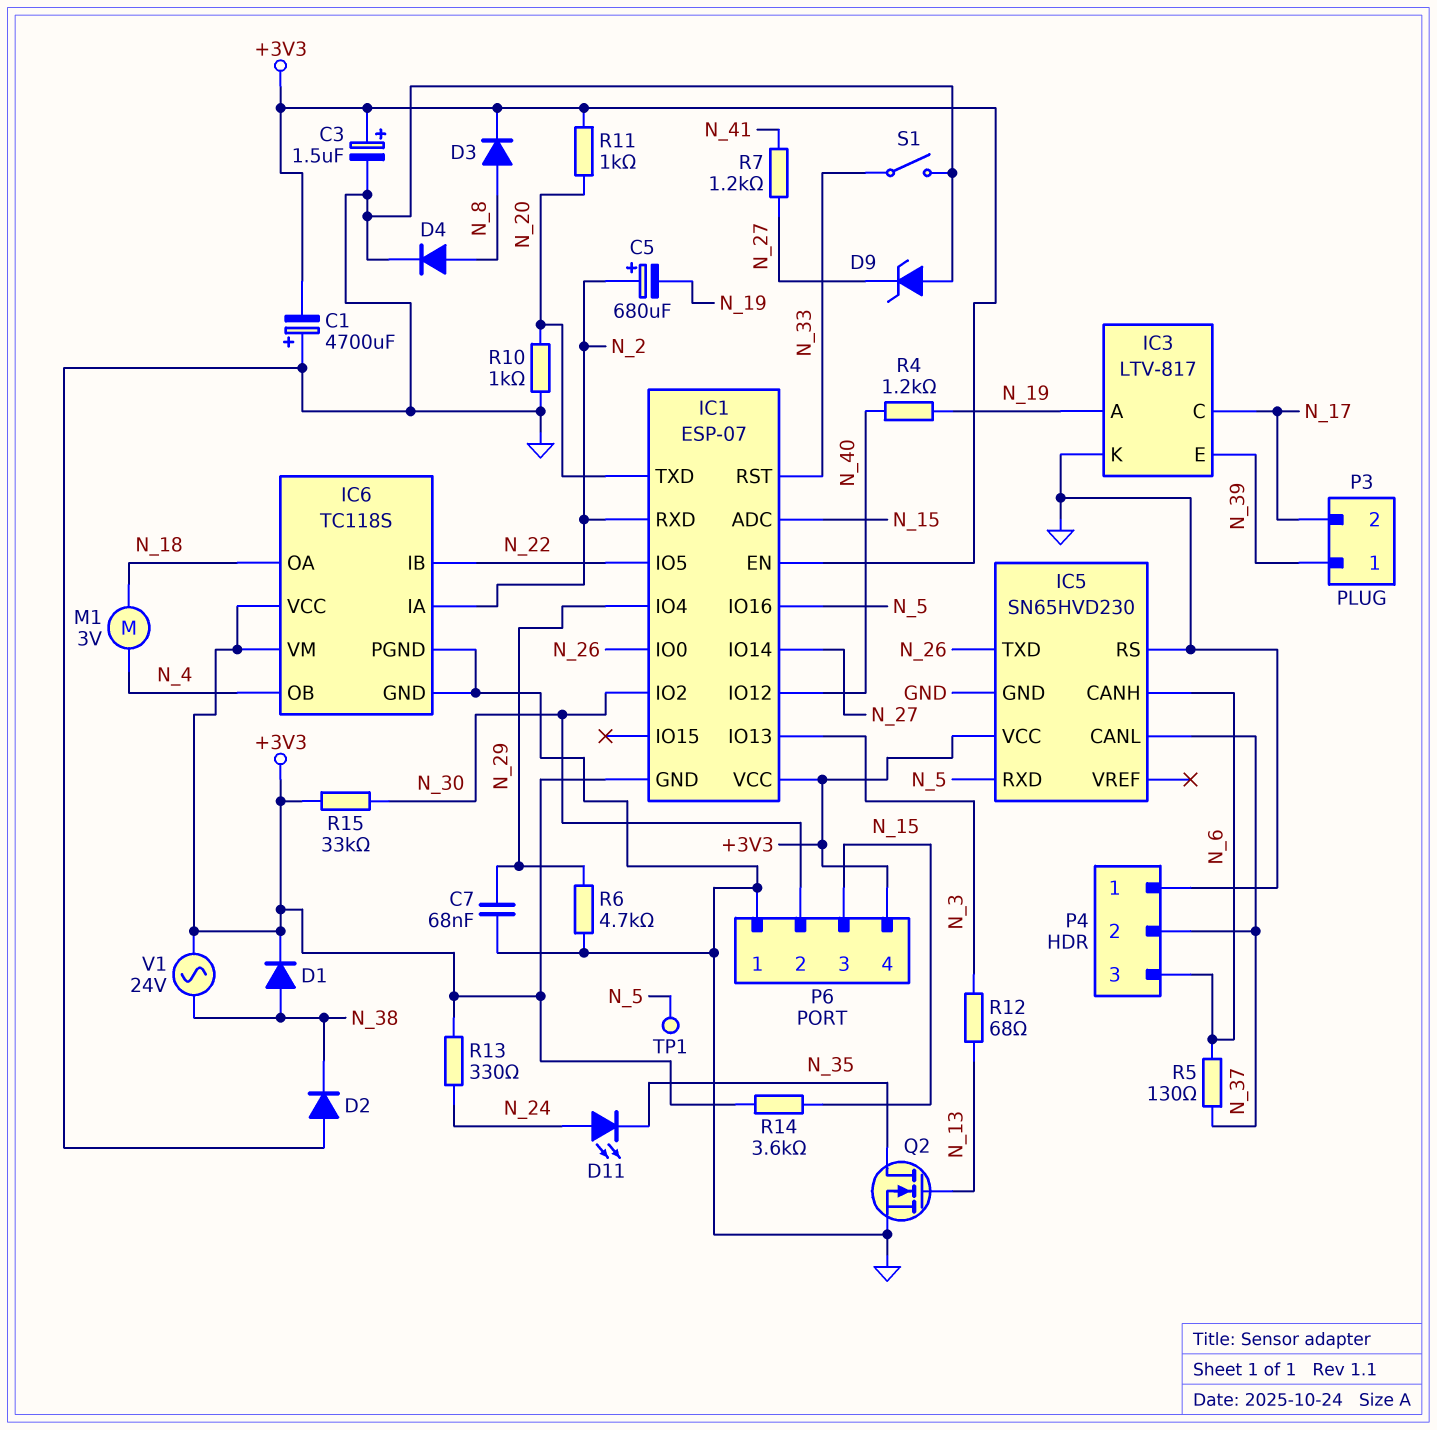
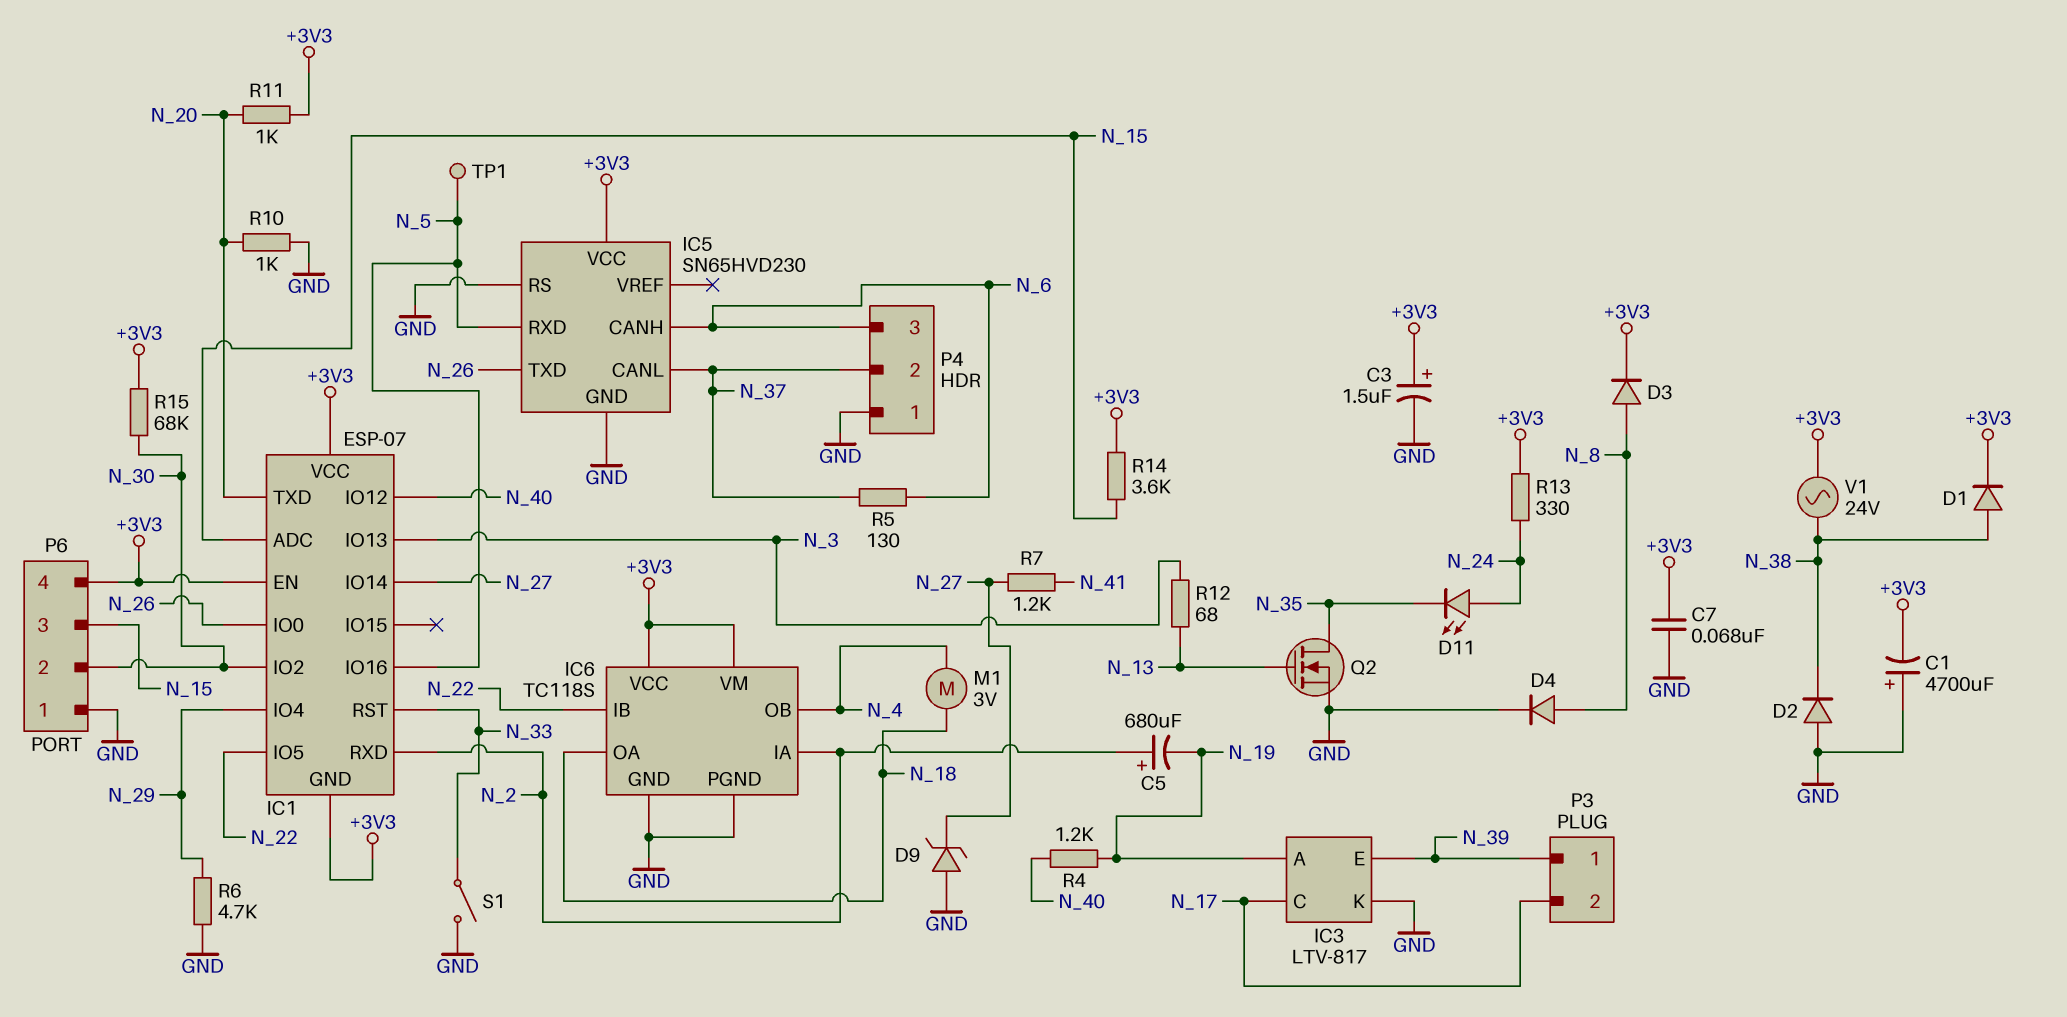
C7: 68nF (GND, N_29) -> 68nF (+3V3, GND)
R15: 33k (+3V3, N_30) -> 68k (+3V3, N_30)

